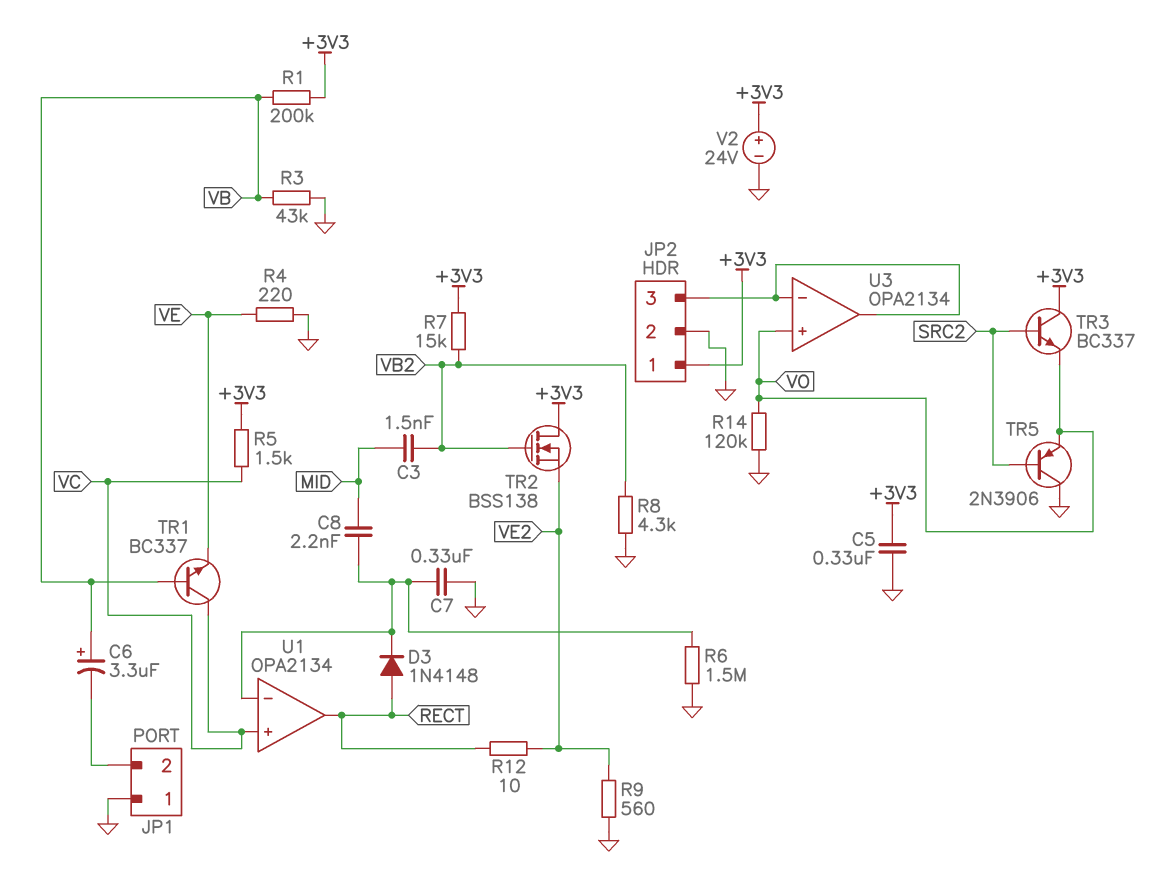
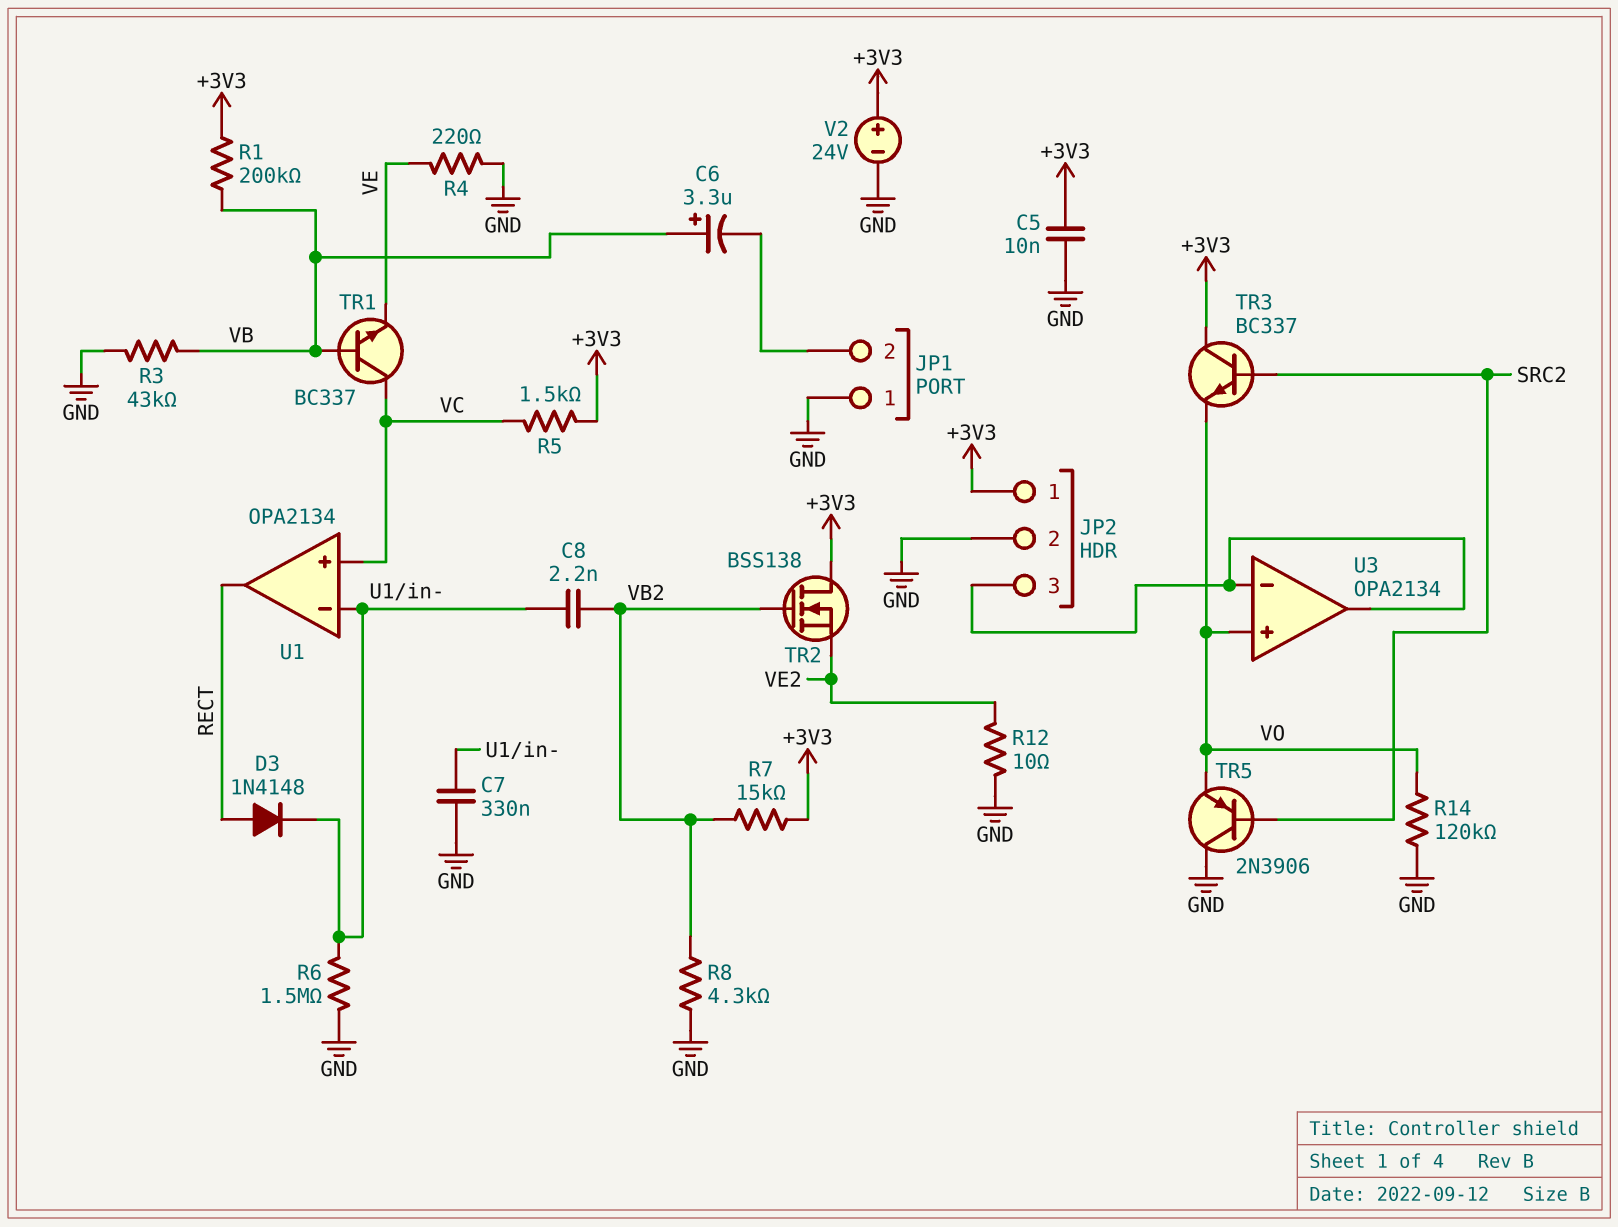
C3: 1.5nF (MID, VB2) -> none
C5: 330nF (+3V3, GND) -> 10nF (+3V3, GND)
C8: 2.2nF (MID, U1/in-) -> 2.2nF (U1/in-, VB2)
R9: 560 (GND, VE2) -> none
R12: 10 (RECT, VE2) -> 10 (GND, VE2)

